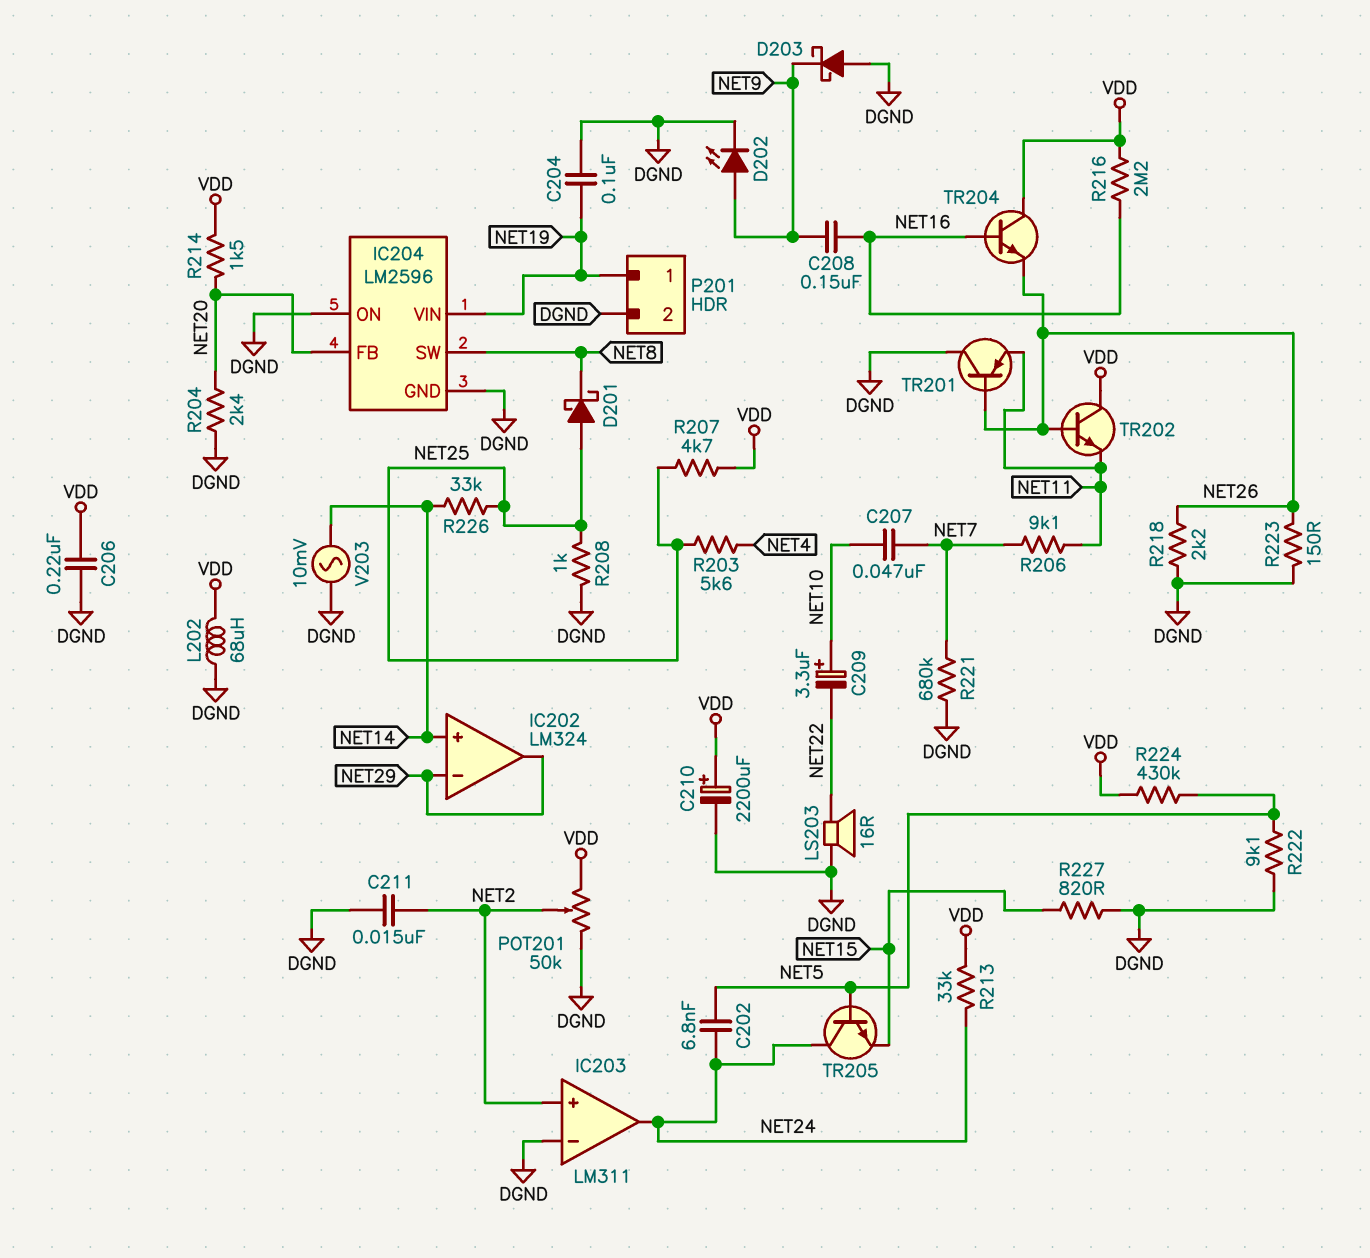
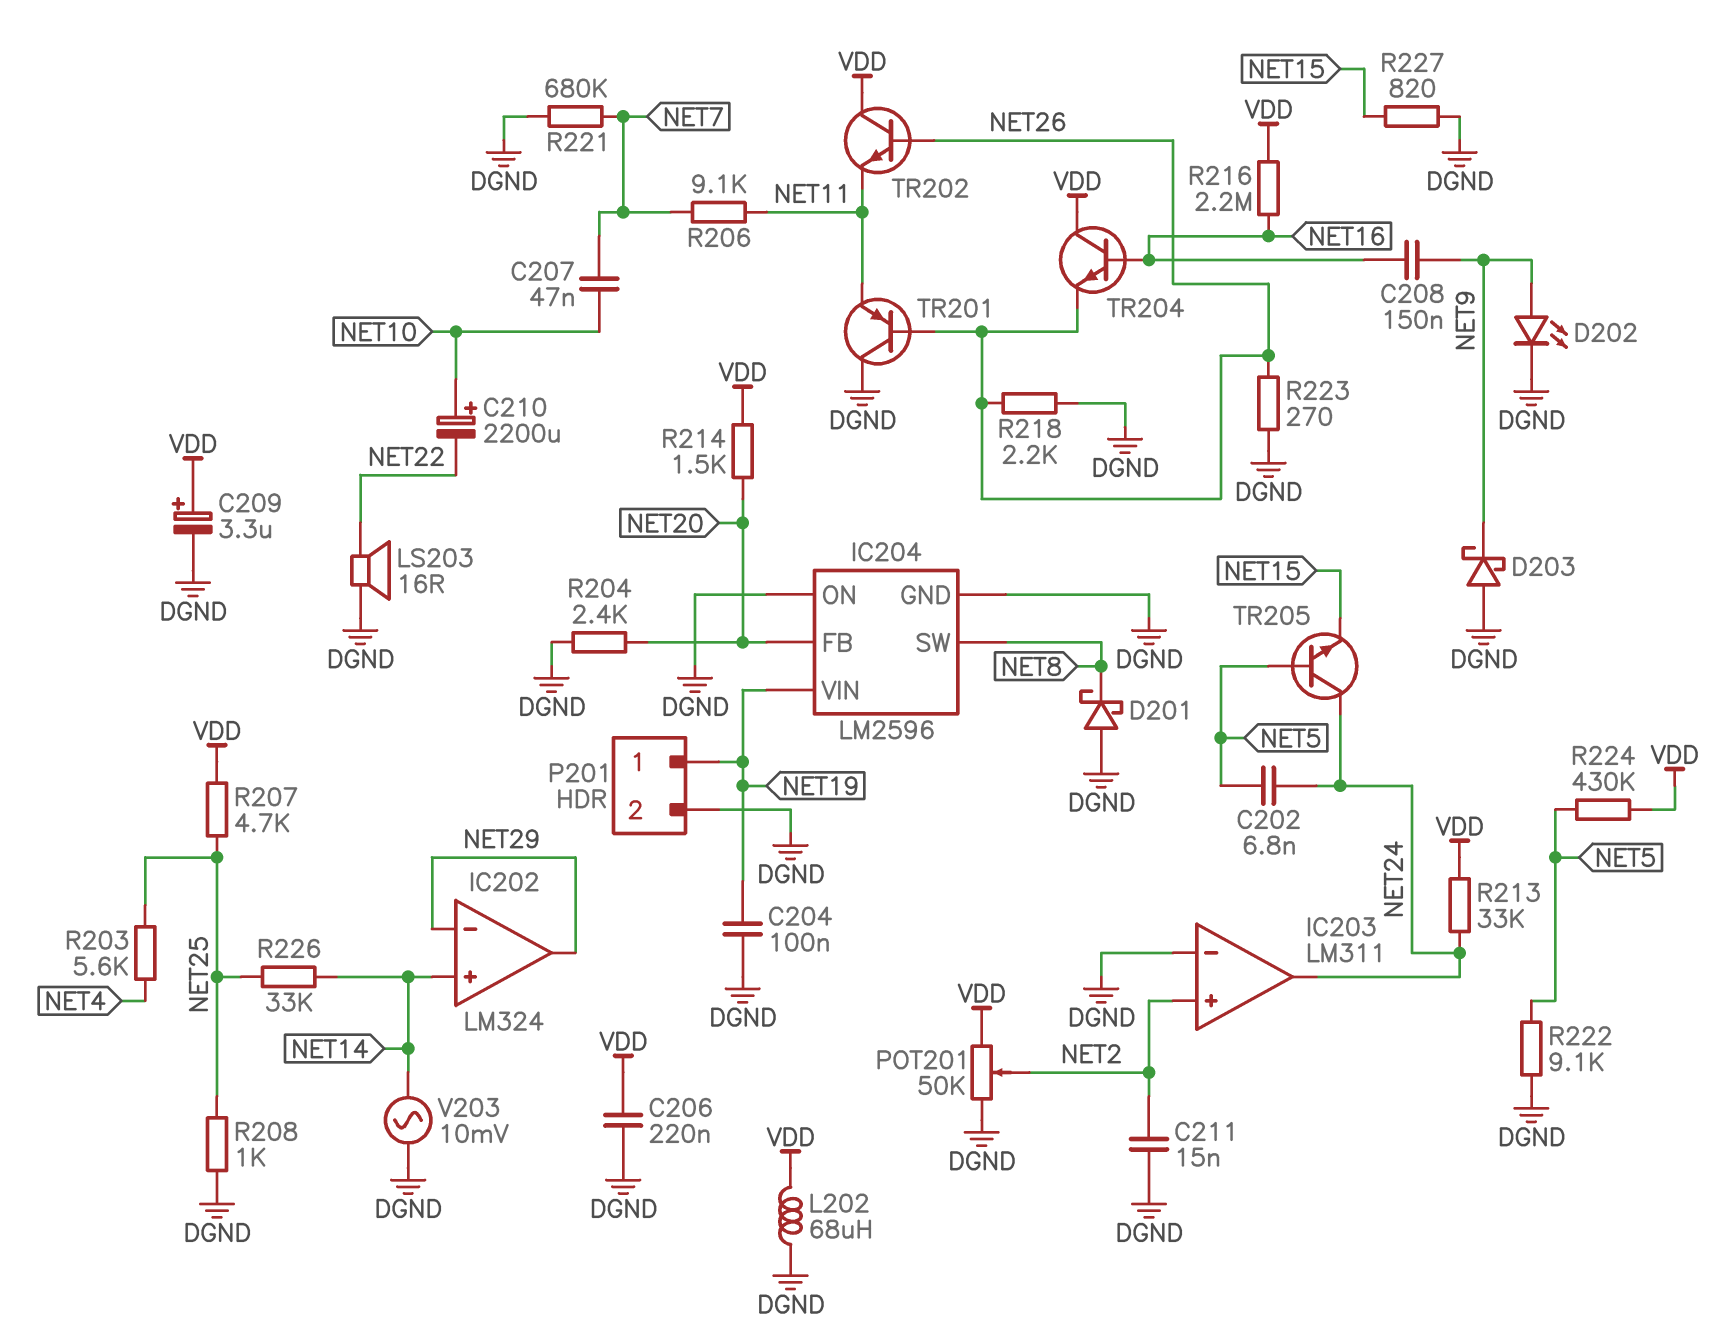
C209: 3.3uF (plus NET10, minus NET22) -> 3.3uF (plus VDD, minus DGND)
C210: 2200uF (plus VDD, minus DGND) -> 2200uF (plus NET10, minus NET22)
D201: schottky (A NET25, K NET8) -> schottky (A DGND, K NET8)
R223: 150 (DGND, NET26) -> 270 (DGND, NET26)

